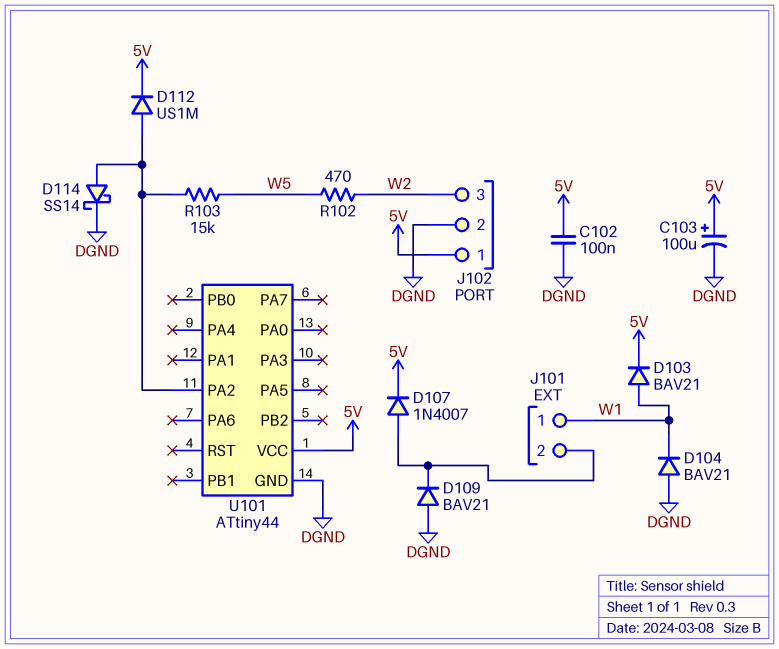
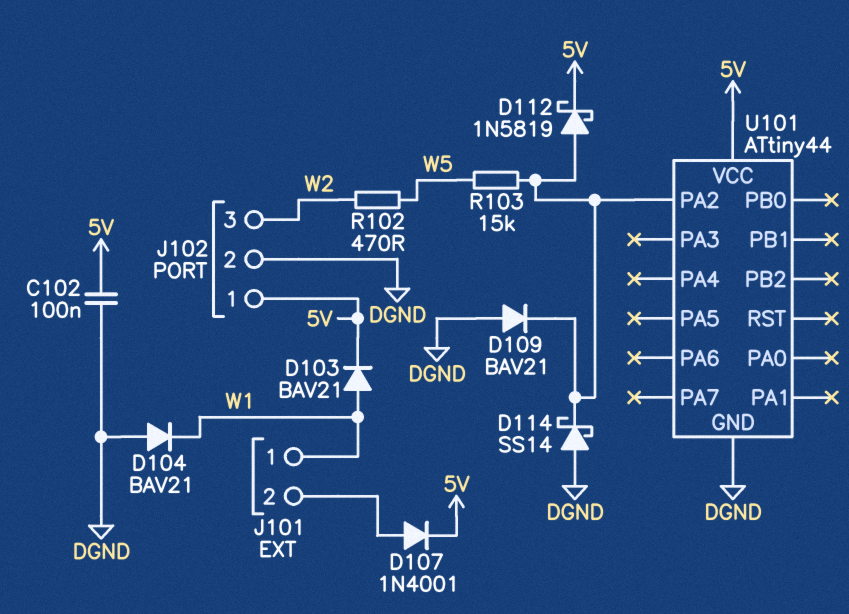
C103: 100uF (plus 5V, minus DGND) -> none
D107: diode 1N4007 (A J101/2, K 5V) -> diode 1N4001 (A J101/2, K 5V)
D109: diode BAV21 (A DGND, K J101/2) -> diode BAV21 (A DGND, K U101/PA2)
D112: diode US1M (A U101/PA2, K 5V) -> schottky 1N5819 (A U101/PA2, K 5V)
D114: schottky SS14 (A U101/PA2, K DGND) -> schottky SS14 (A DGND, K U101/PA2)

